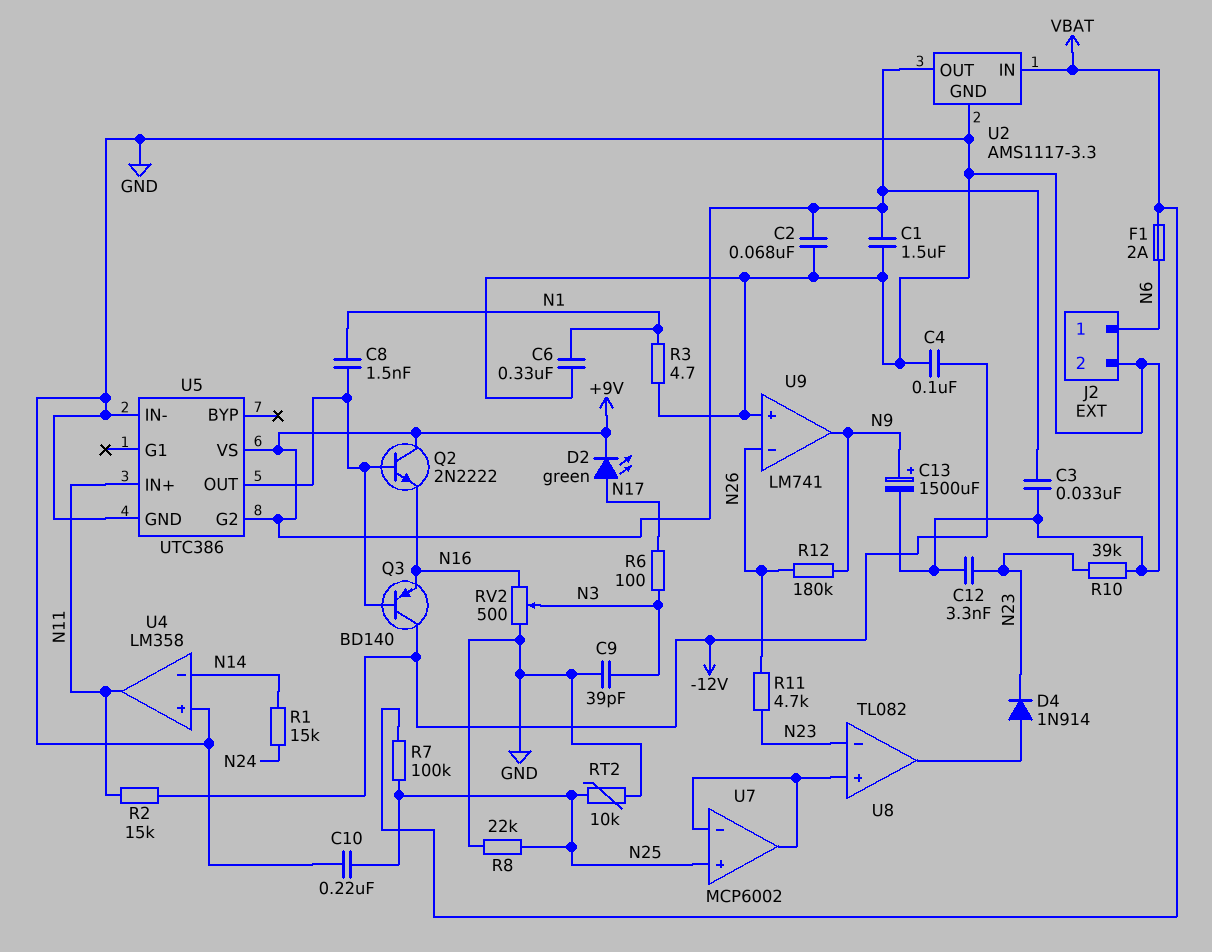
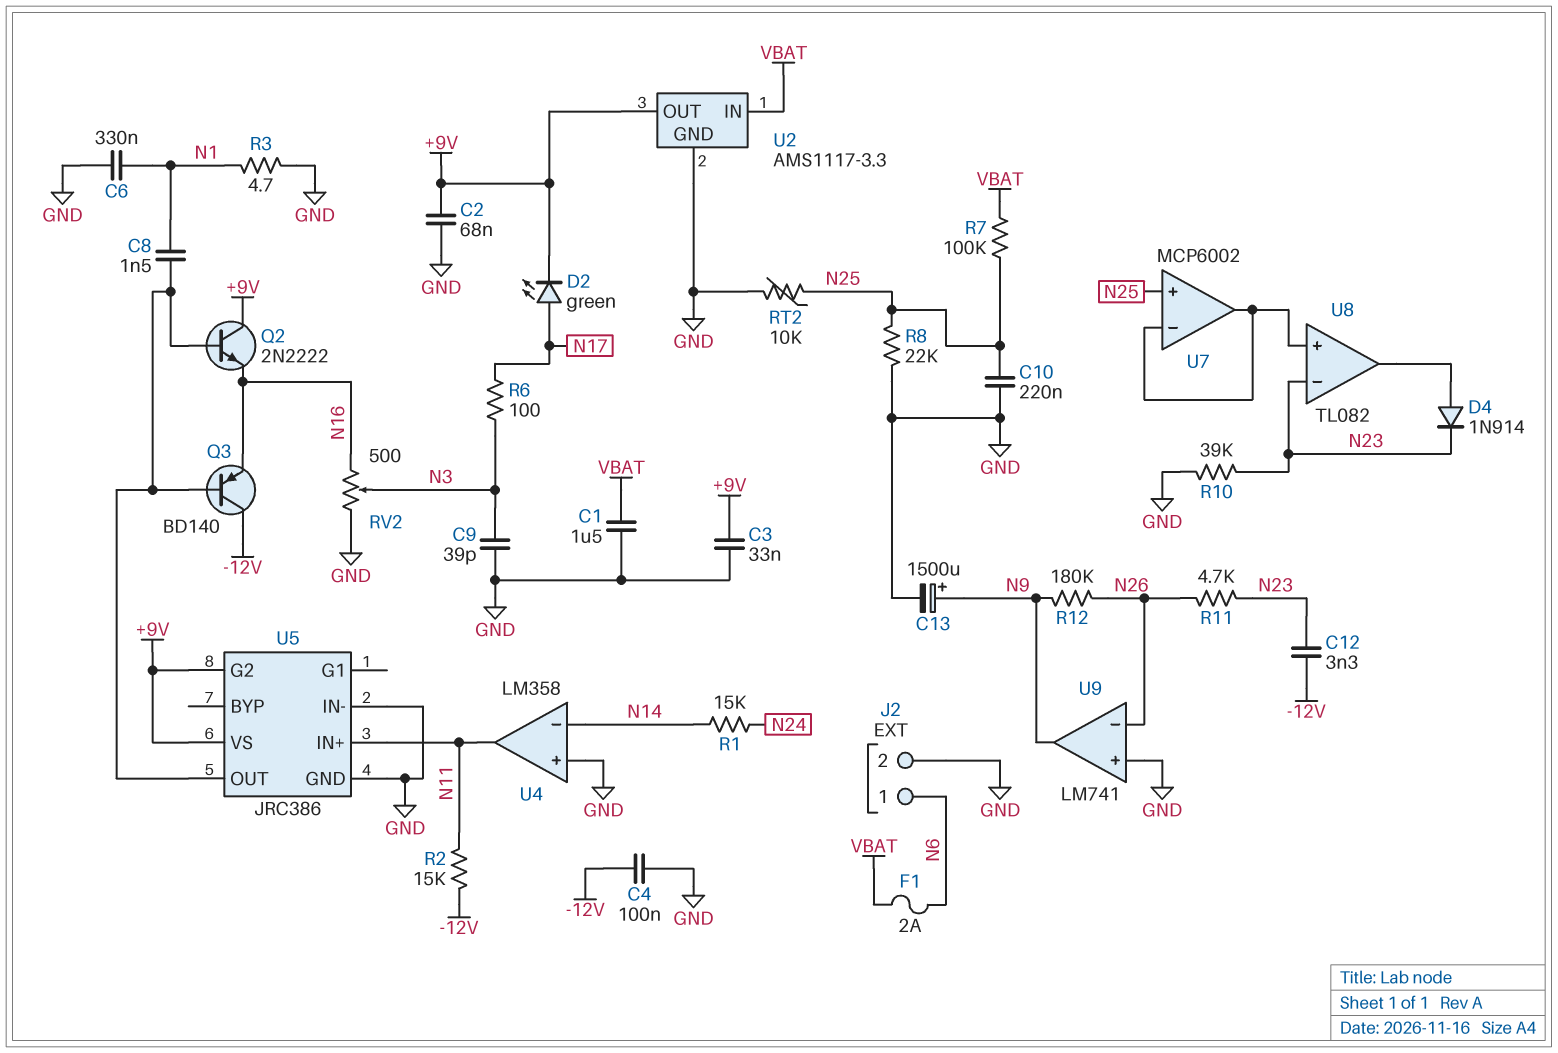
C1: 1.5uF (+9V, GND) -> 1.5uF (GND, VBAT)
C12: 3.3nF (GND, N23) -> 3.3nF (-12V, N23)
U5: UTC386 -> JRC386

